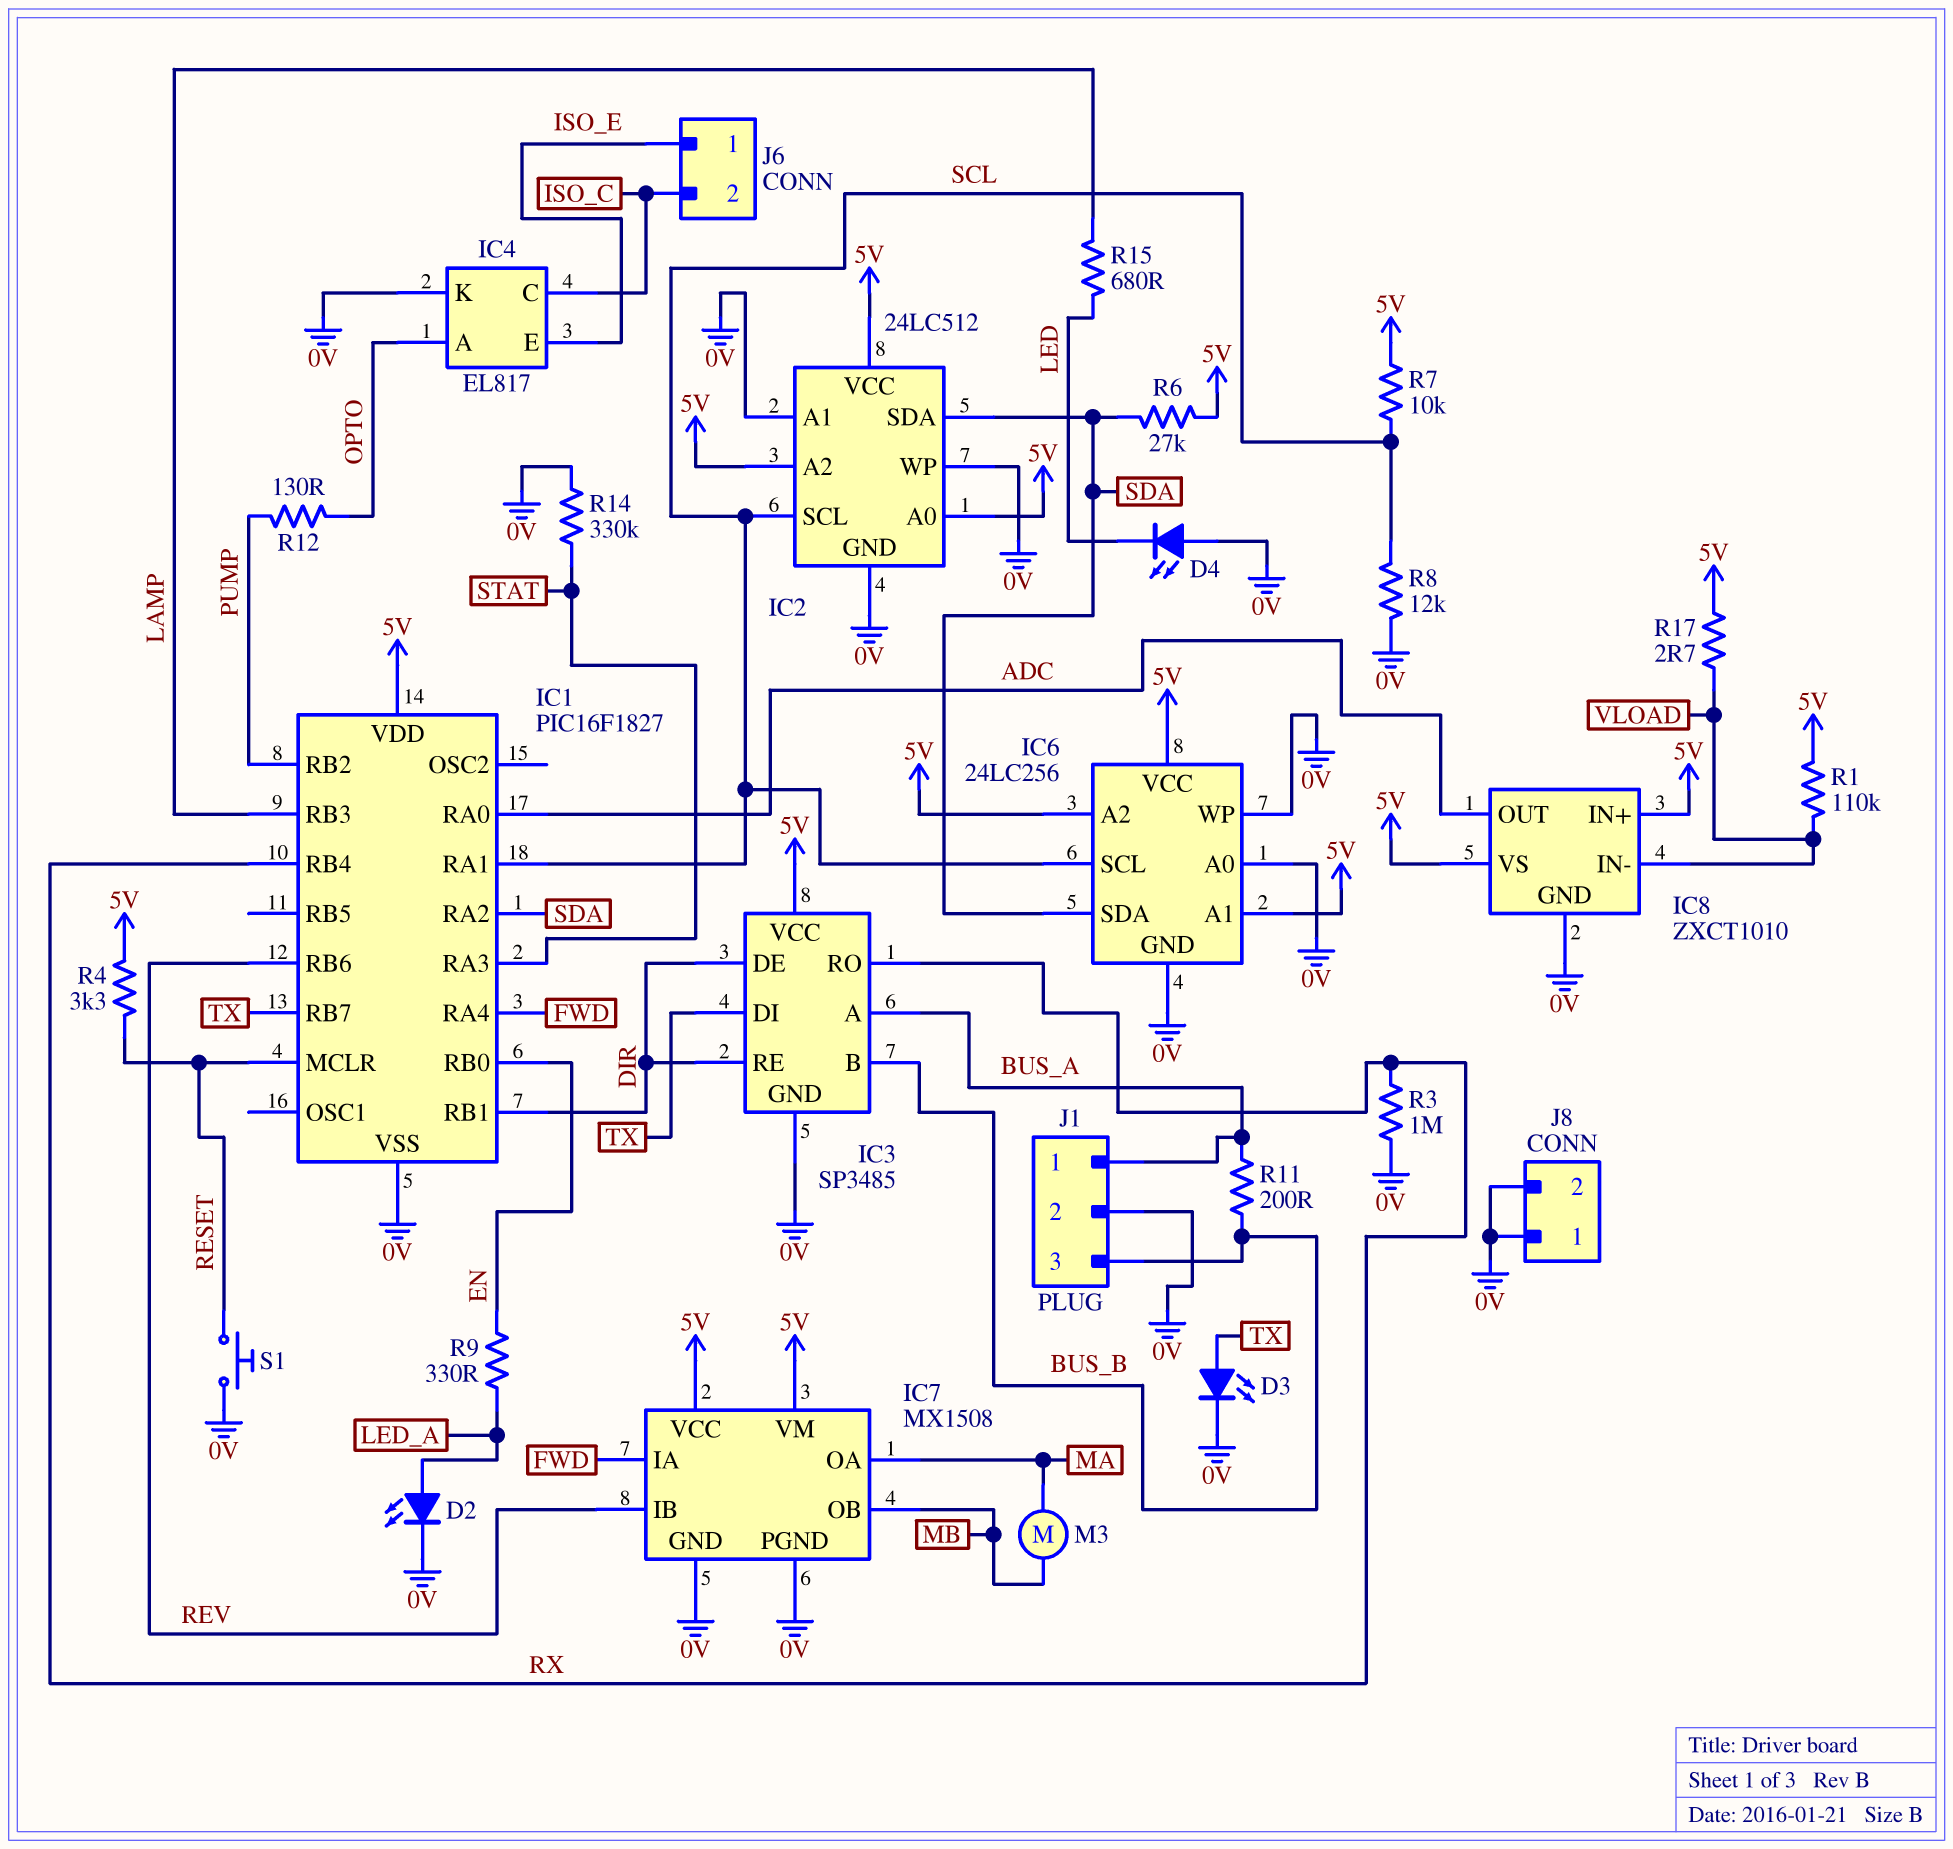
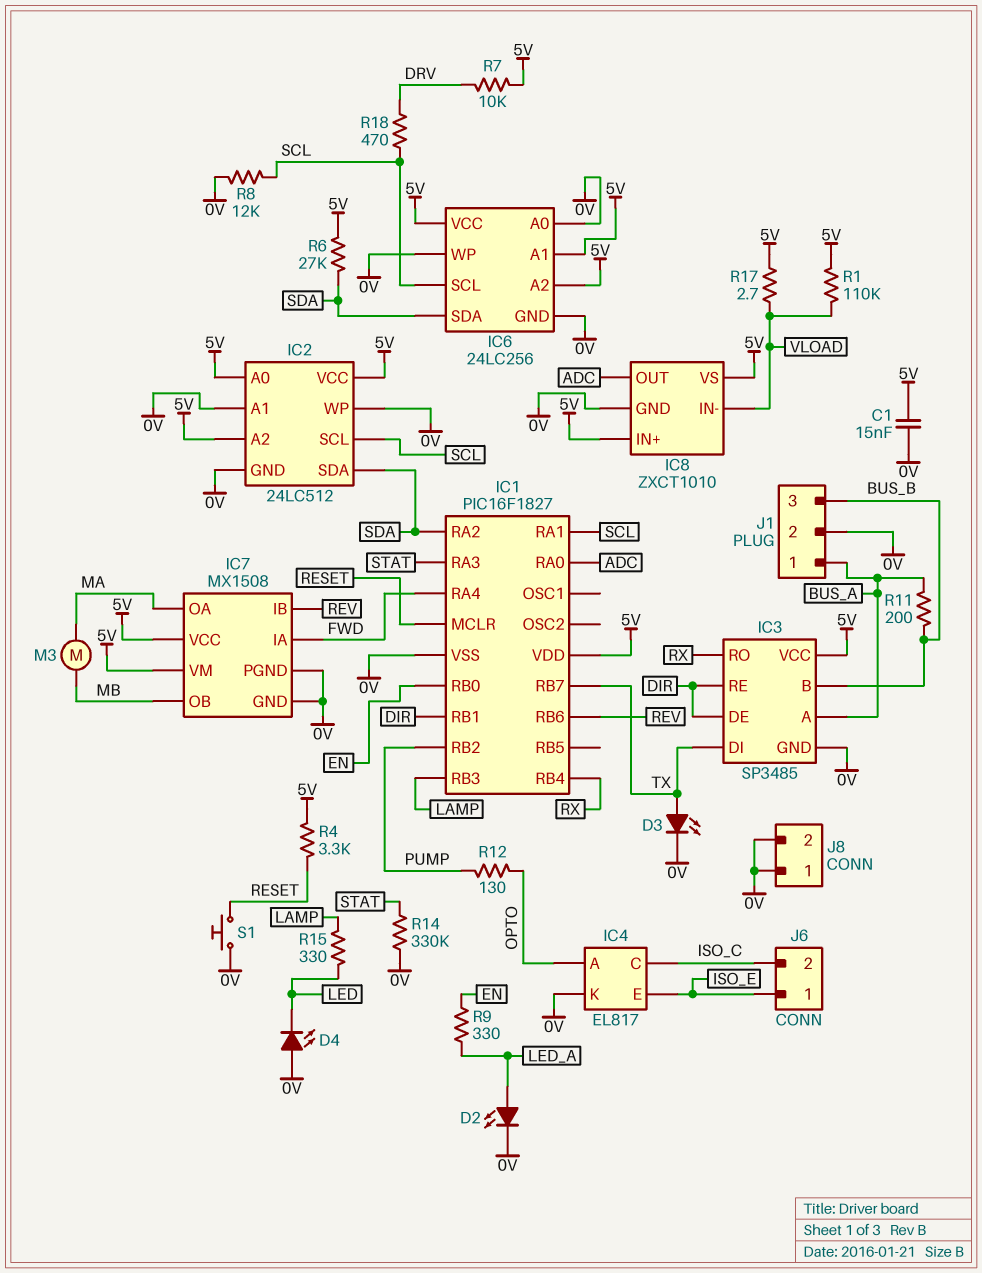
C1: none -> 15nF (0V, 5V)
R3: 1M (0V, RX) -> none
R7: 10k (5V, SCL) -> 10k (5V, DRV)
R15: 680 (LAMP, LED) -> 330 (LAMP, LED)
R18: none -> 470 (DRV, SCL)

